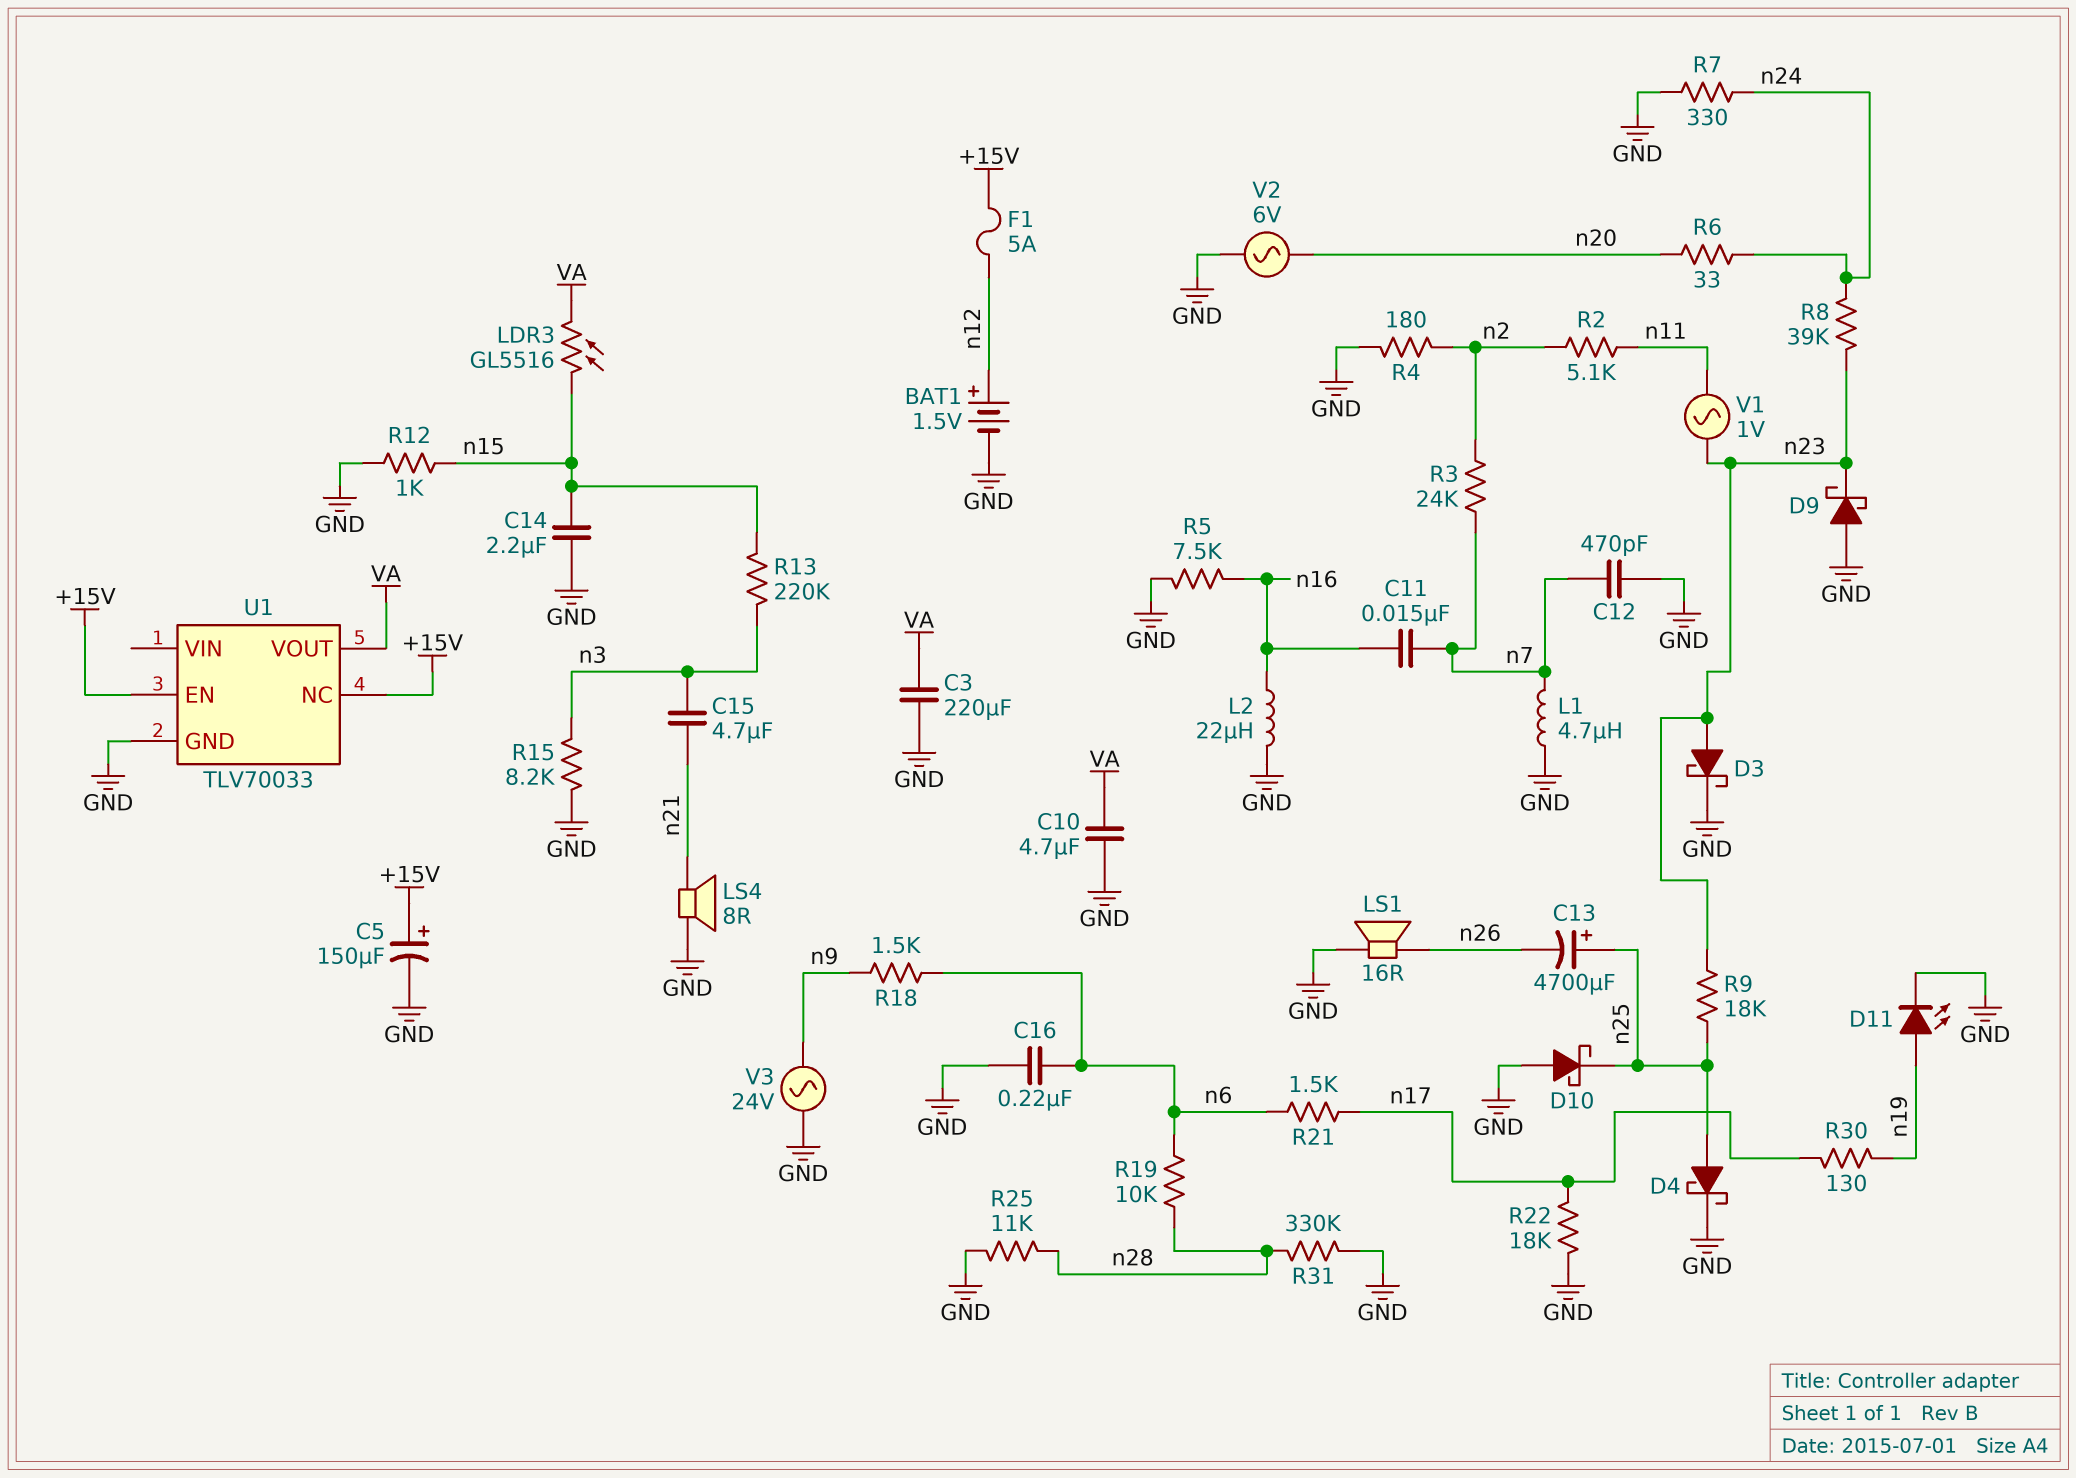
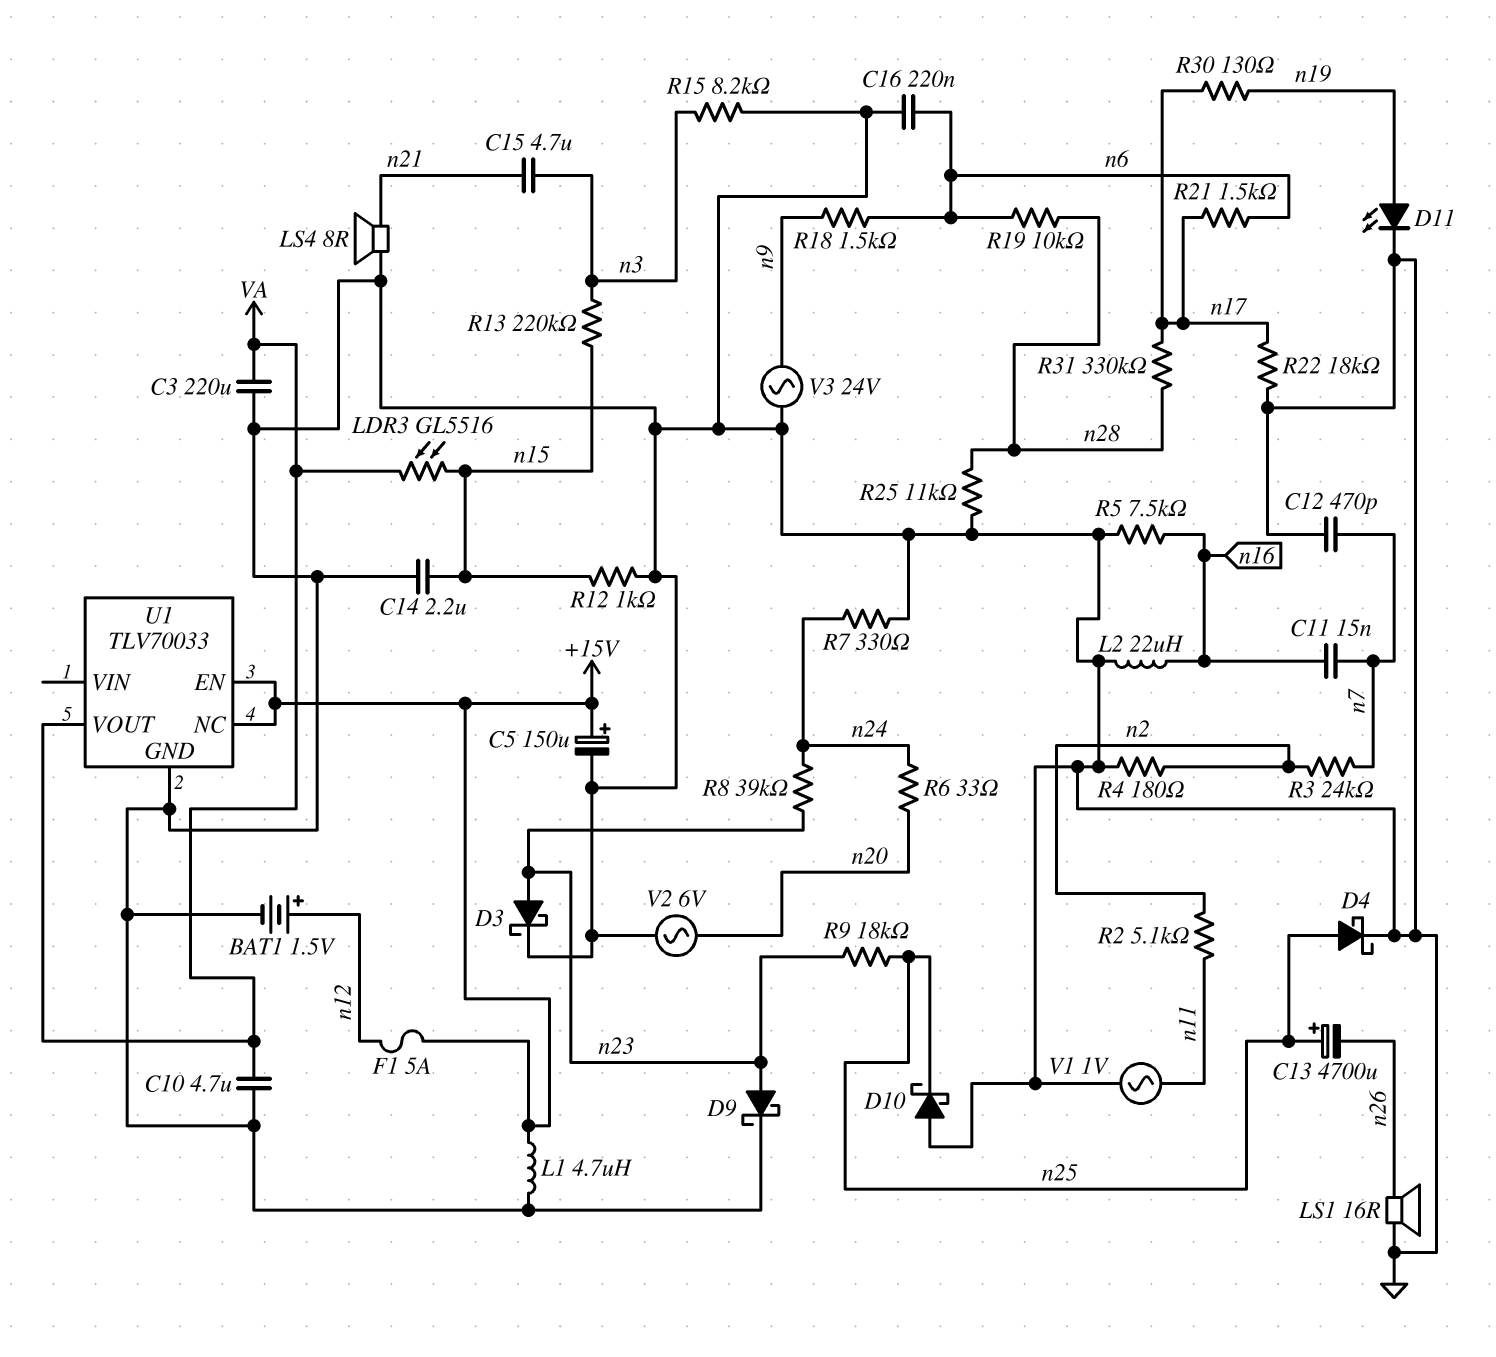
D9: schottky (A GND, K n23) -> schottky (A n23, K GND)
L1: 4.7uH (GND, n7) -> 4.7uH (+15V, GND)
R31: 330k (GND, n28) -> 330k (n17, n28)
V1: AC 1V (n11, n23) -> AC 1V (GND, n11)

